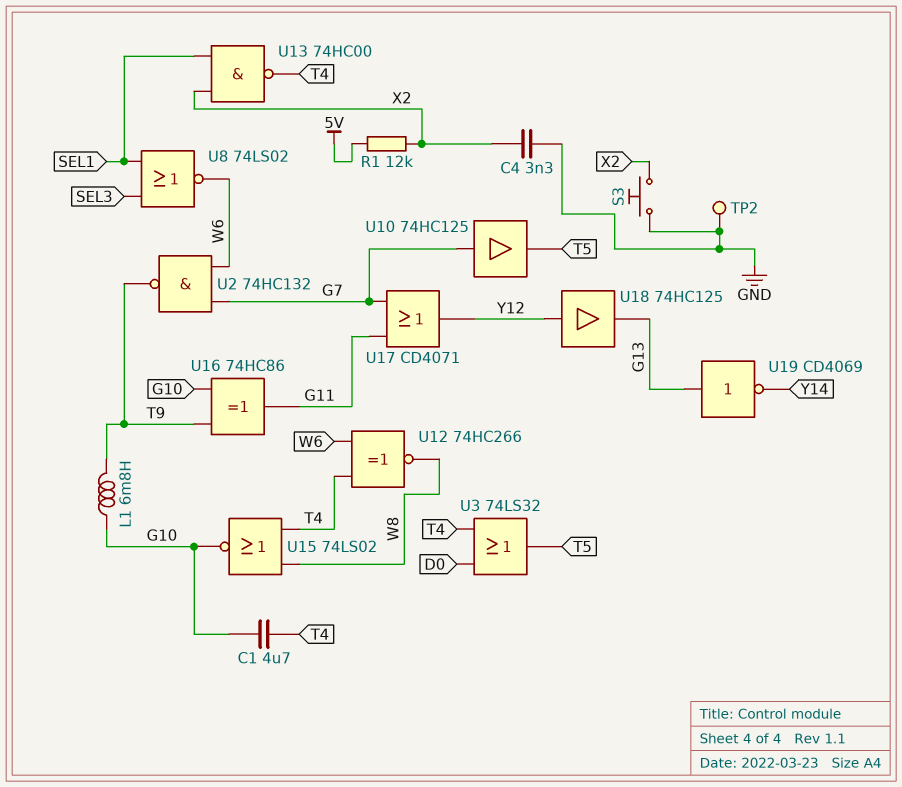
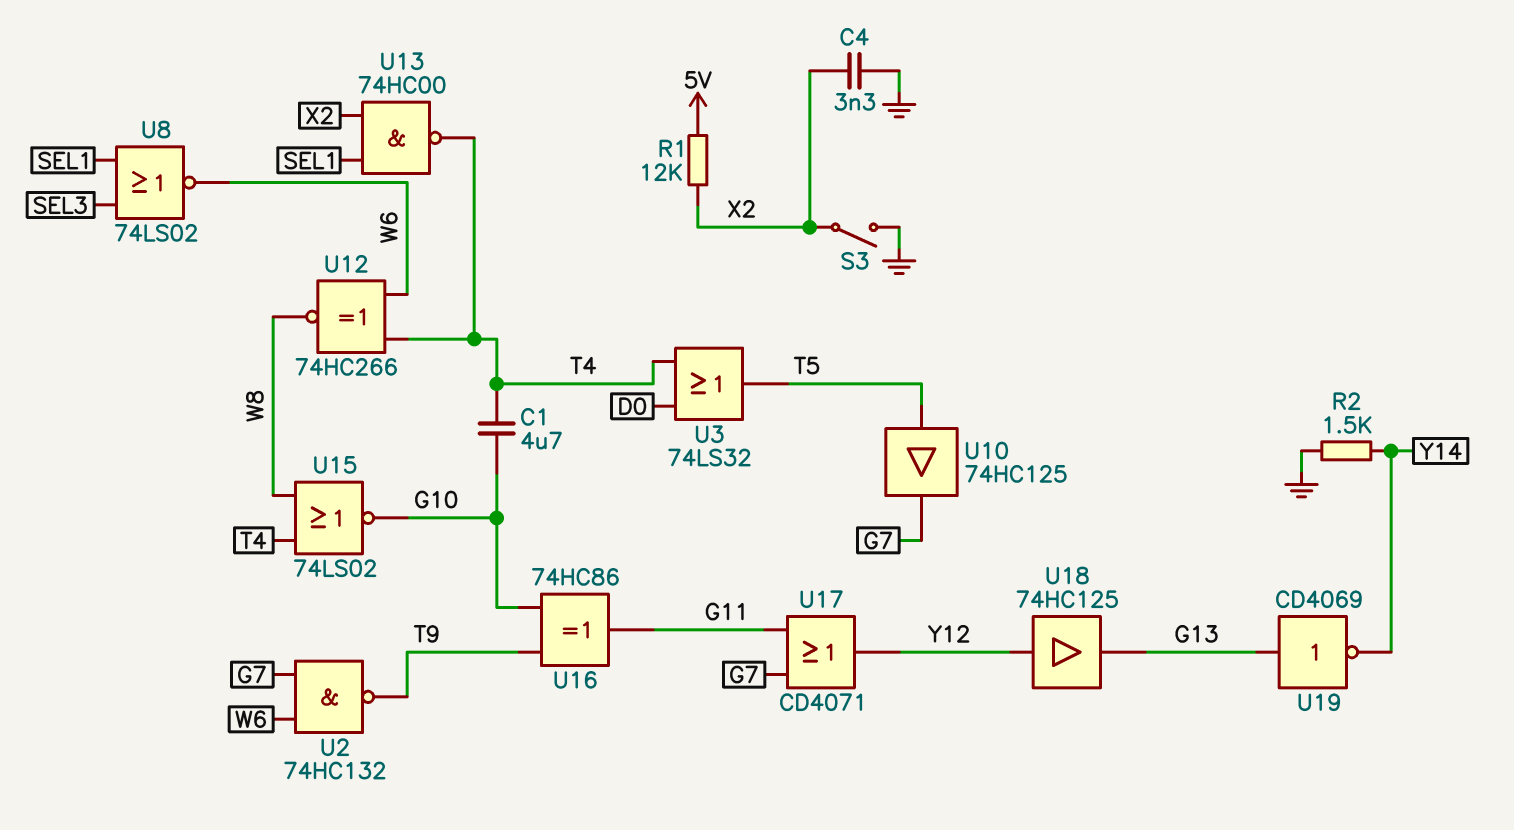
L1: 6.8mH (G10, T9) -> none
R2: none -> 1.5k (GND, Y14)
S3: button (GND, X2) -> switch (GND, X2)
TP2: test point (GND) -> none
U10: buffer 74HC125 (in G7, out T5) -> buffer 74HC125 (in T5, out G7)

